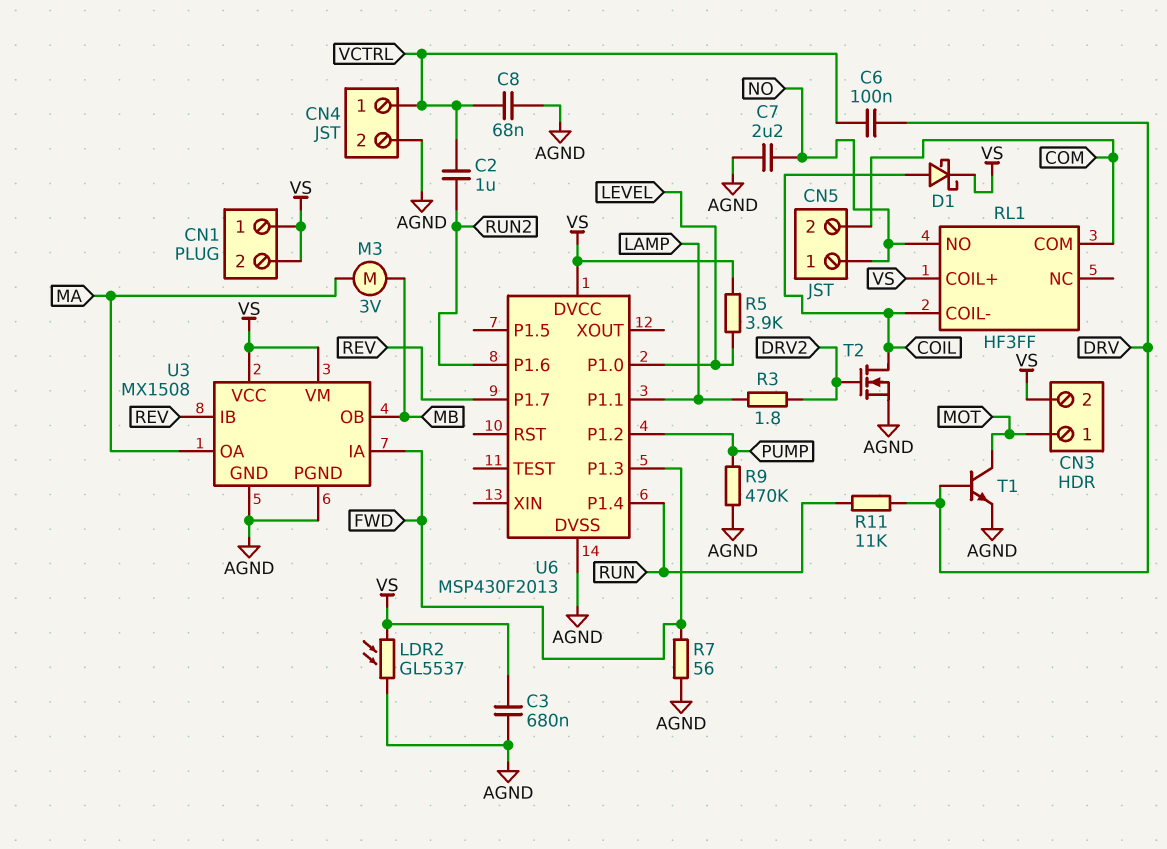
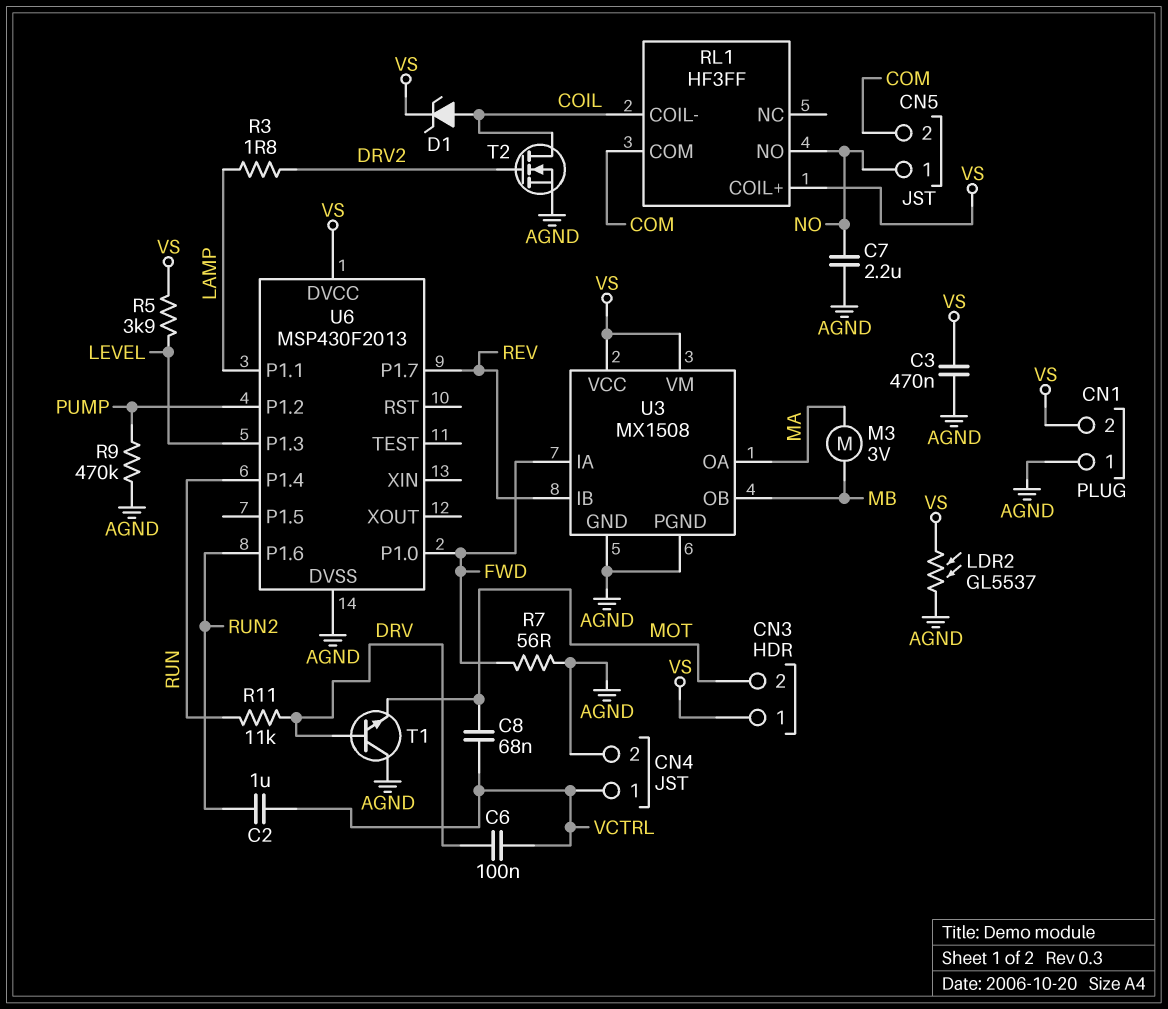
C3: 680nF (AGND, VS) -> 470nF (AGND, VS)
C8: 68nF (AGND, VCTRL) -> 68nF (MOT, VCTRL)
CN1 pin 1: VS -> AGND
CN3 pin 1: MOT -> VS
CN3 pin 2: VS -> MOT
D1: schottky (A COIL, K VS) -> zener (A COIL, K VS)
T1: NPN (B DRV, C MOT, E AGND) -> NPN (B DRV, C AGND, E MOT)
U6 pin P1.0: LEVEL -> FWD
U6 pin P1.3: FWD -> LEVEL

